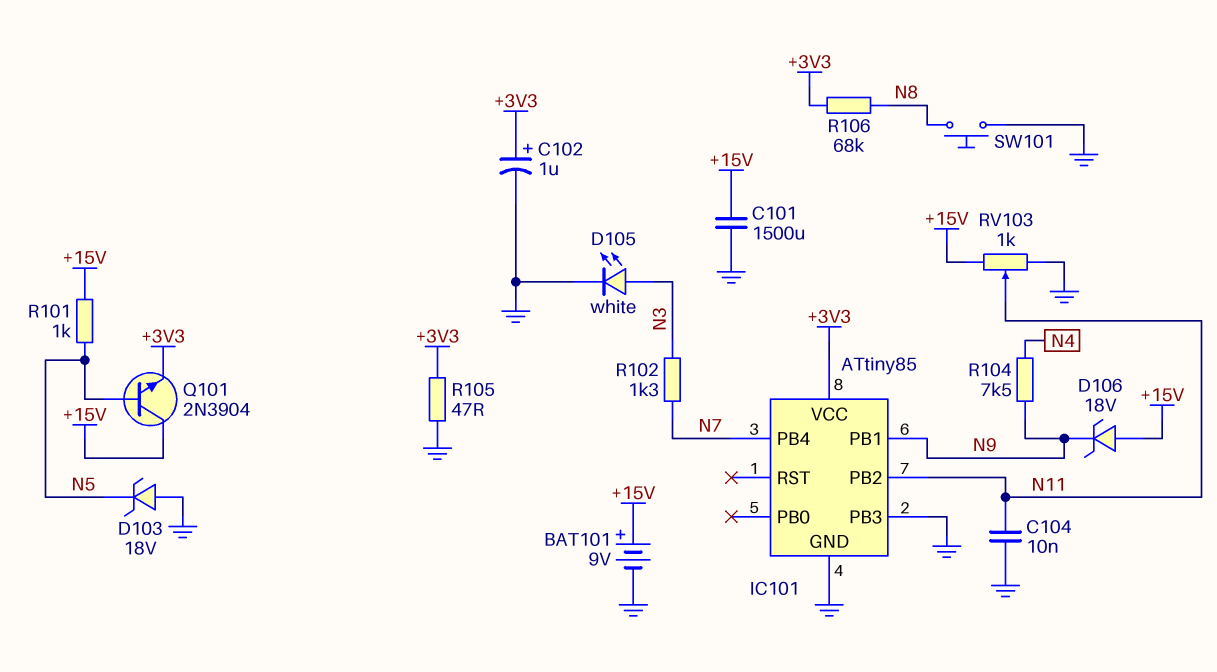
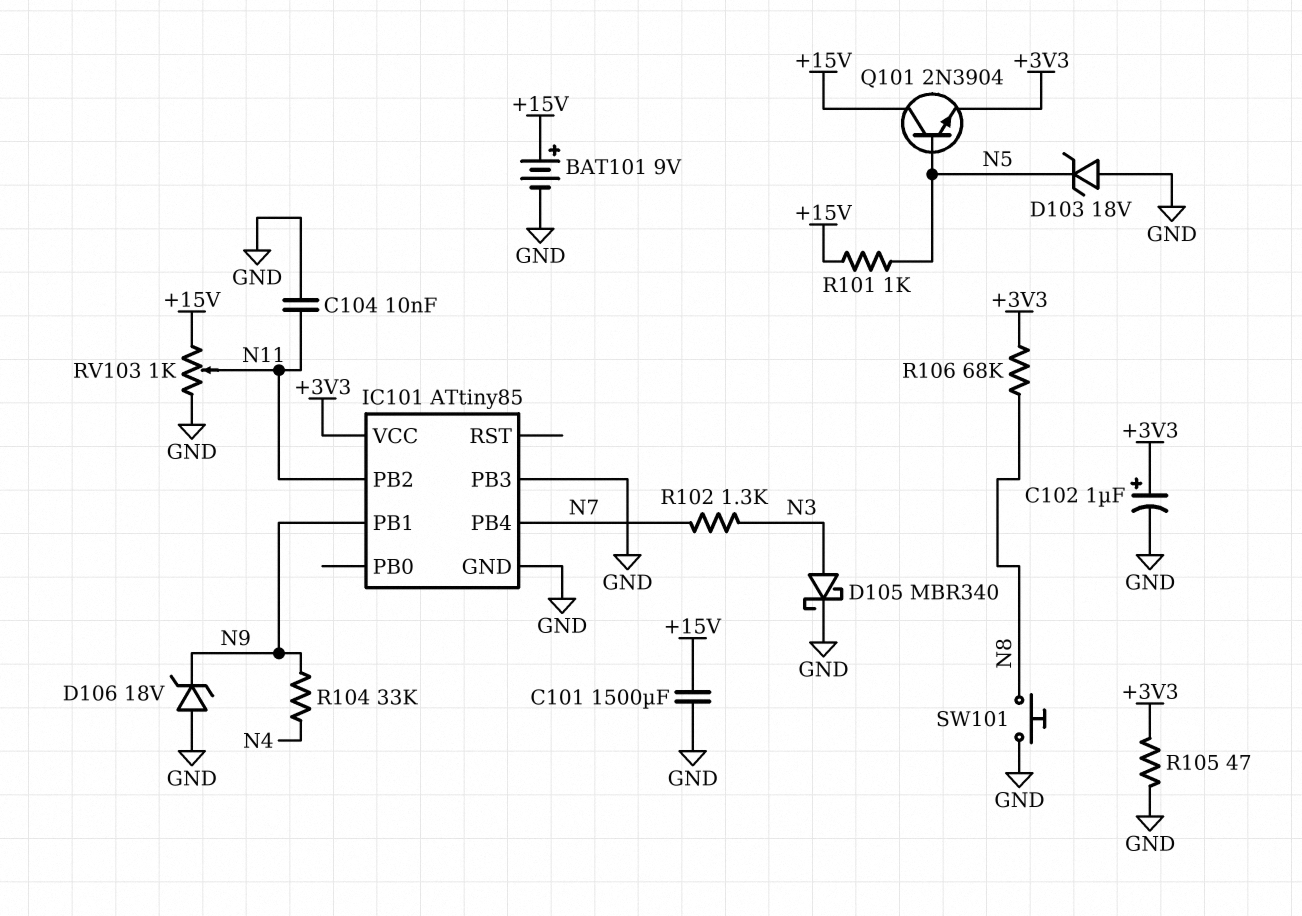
D105: LED white (A N3, K GND) -> schottky MBR340 (A N3, K GND)
D106: zener 18V (A +15V, K N9) -> zener 18V (A GND, K N9)
R104: 7.5k (N4, N9) -> 33k (N4, N9)

